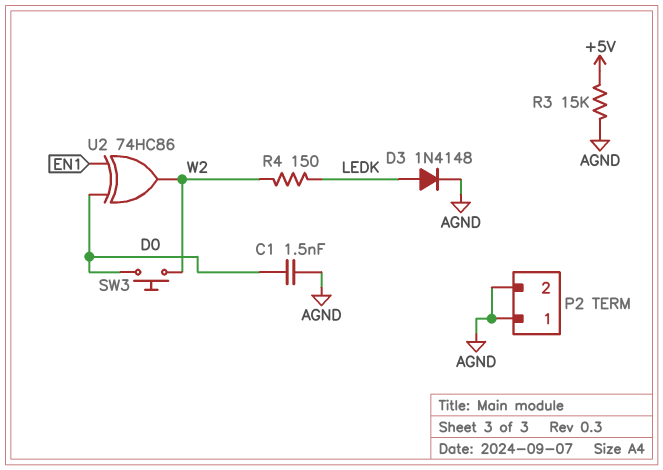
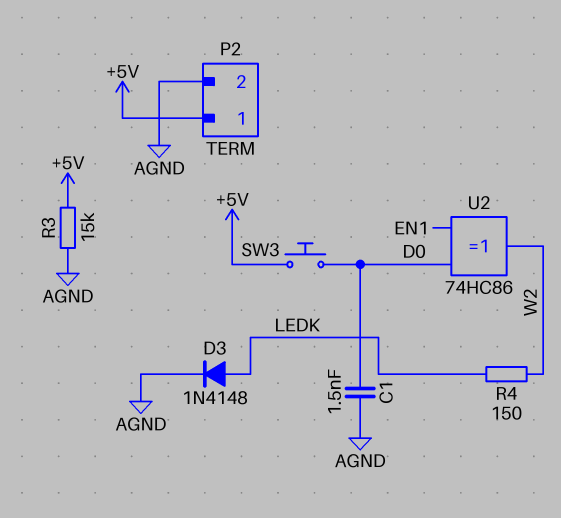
P2 pin 1: AGND -> +5V
SW3: button (D0, W2) -> button (+5V, D0)

